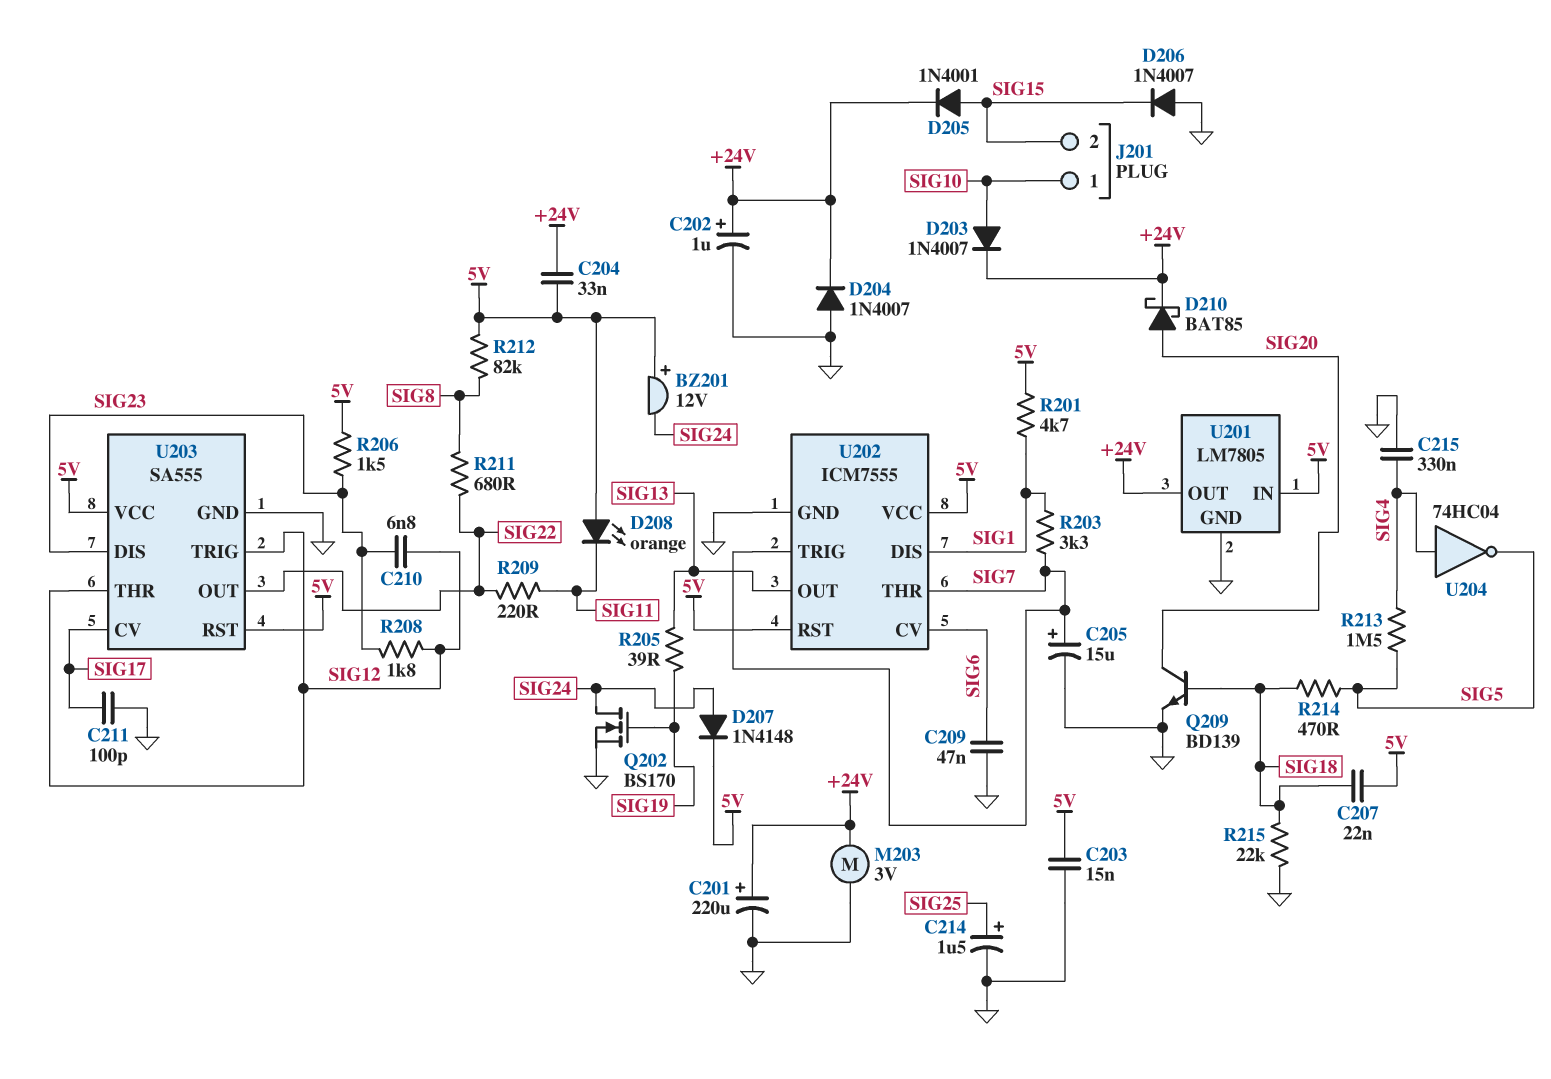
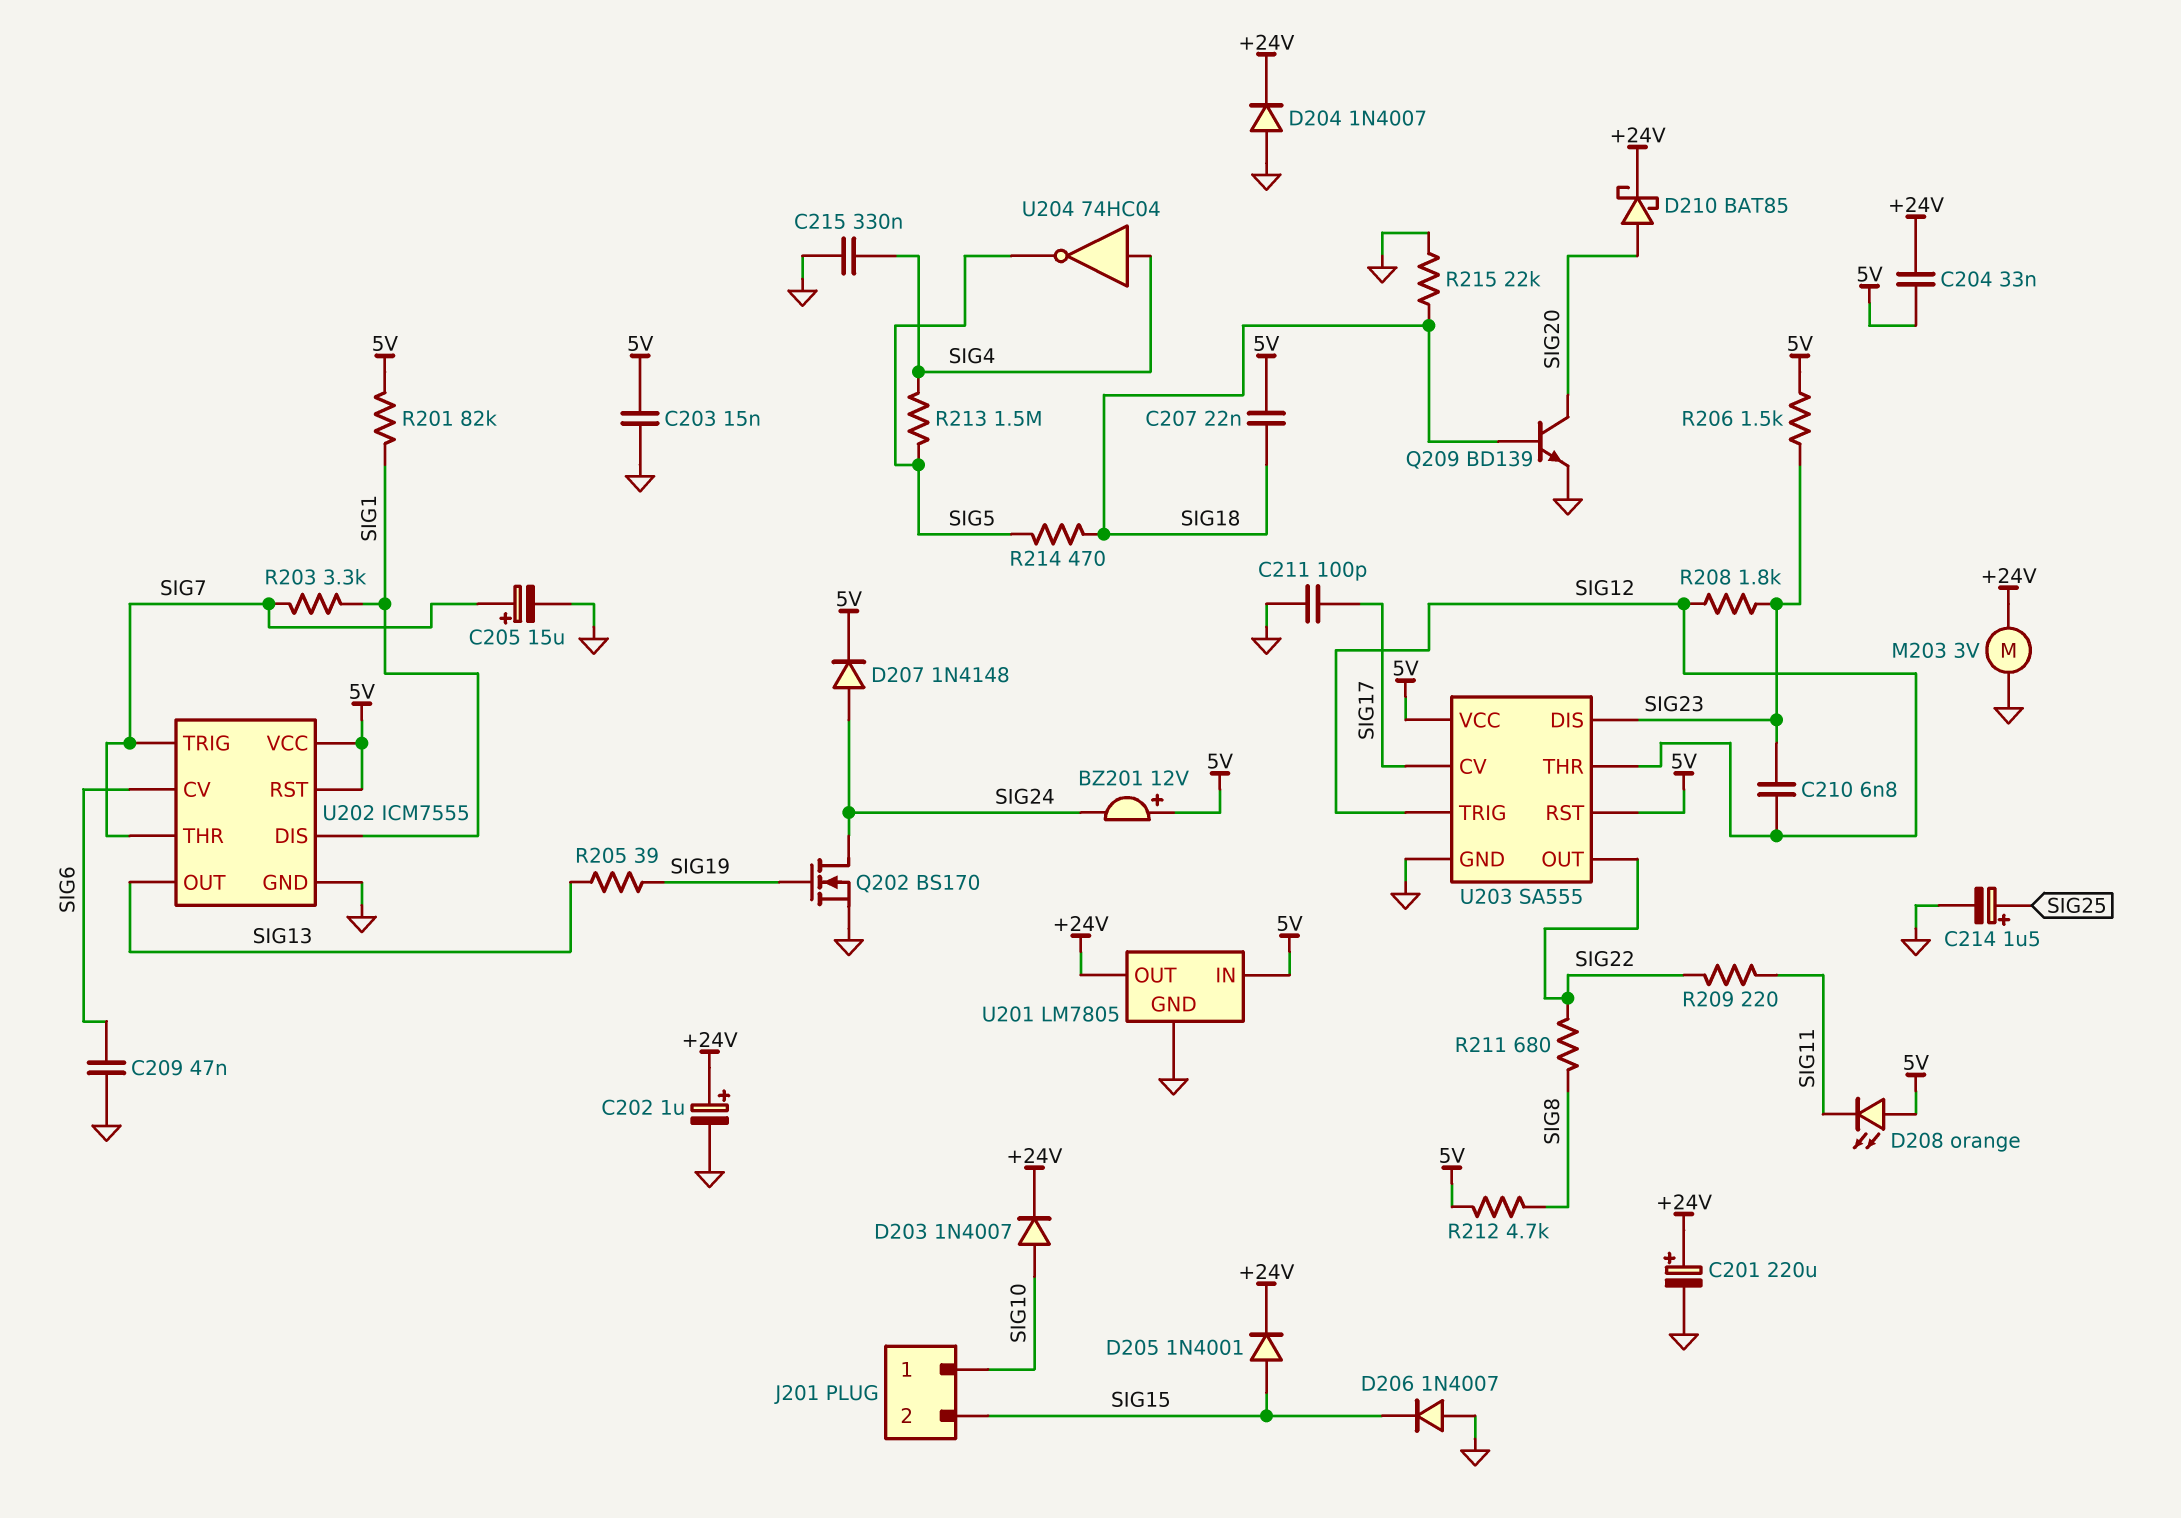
R201: 4.7k (5V, SIG1) -> 82k (5V, SIG1)
R212: 82k (5V, SIG8) -> 4.7k (5V, SIG8)

